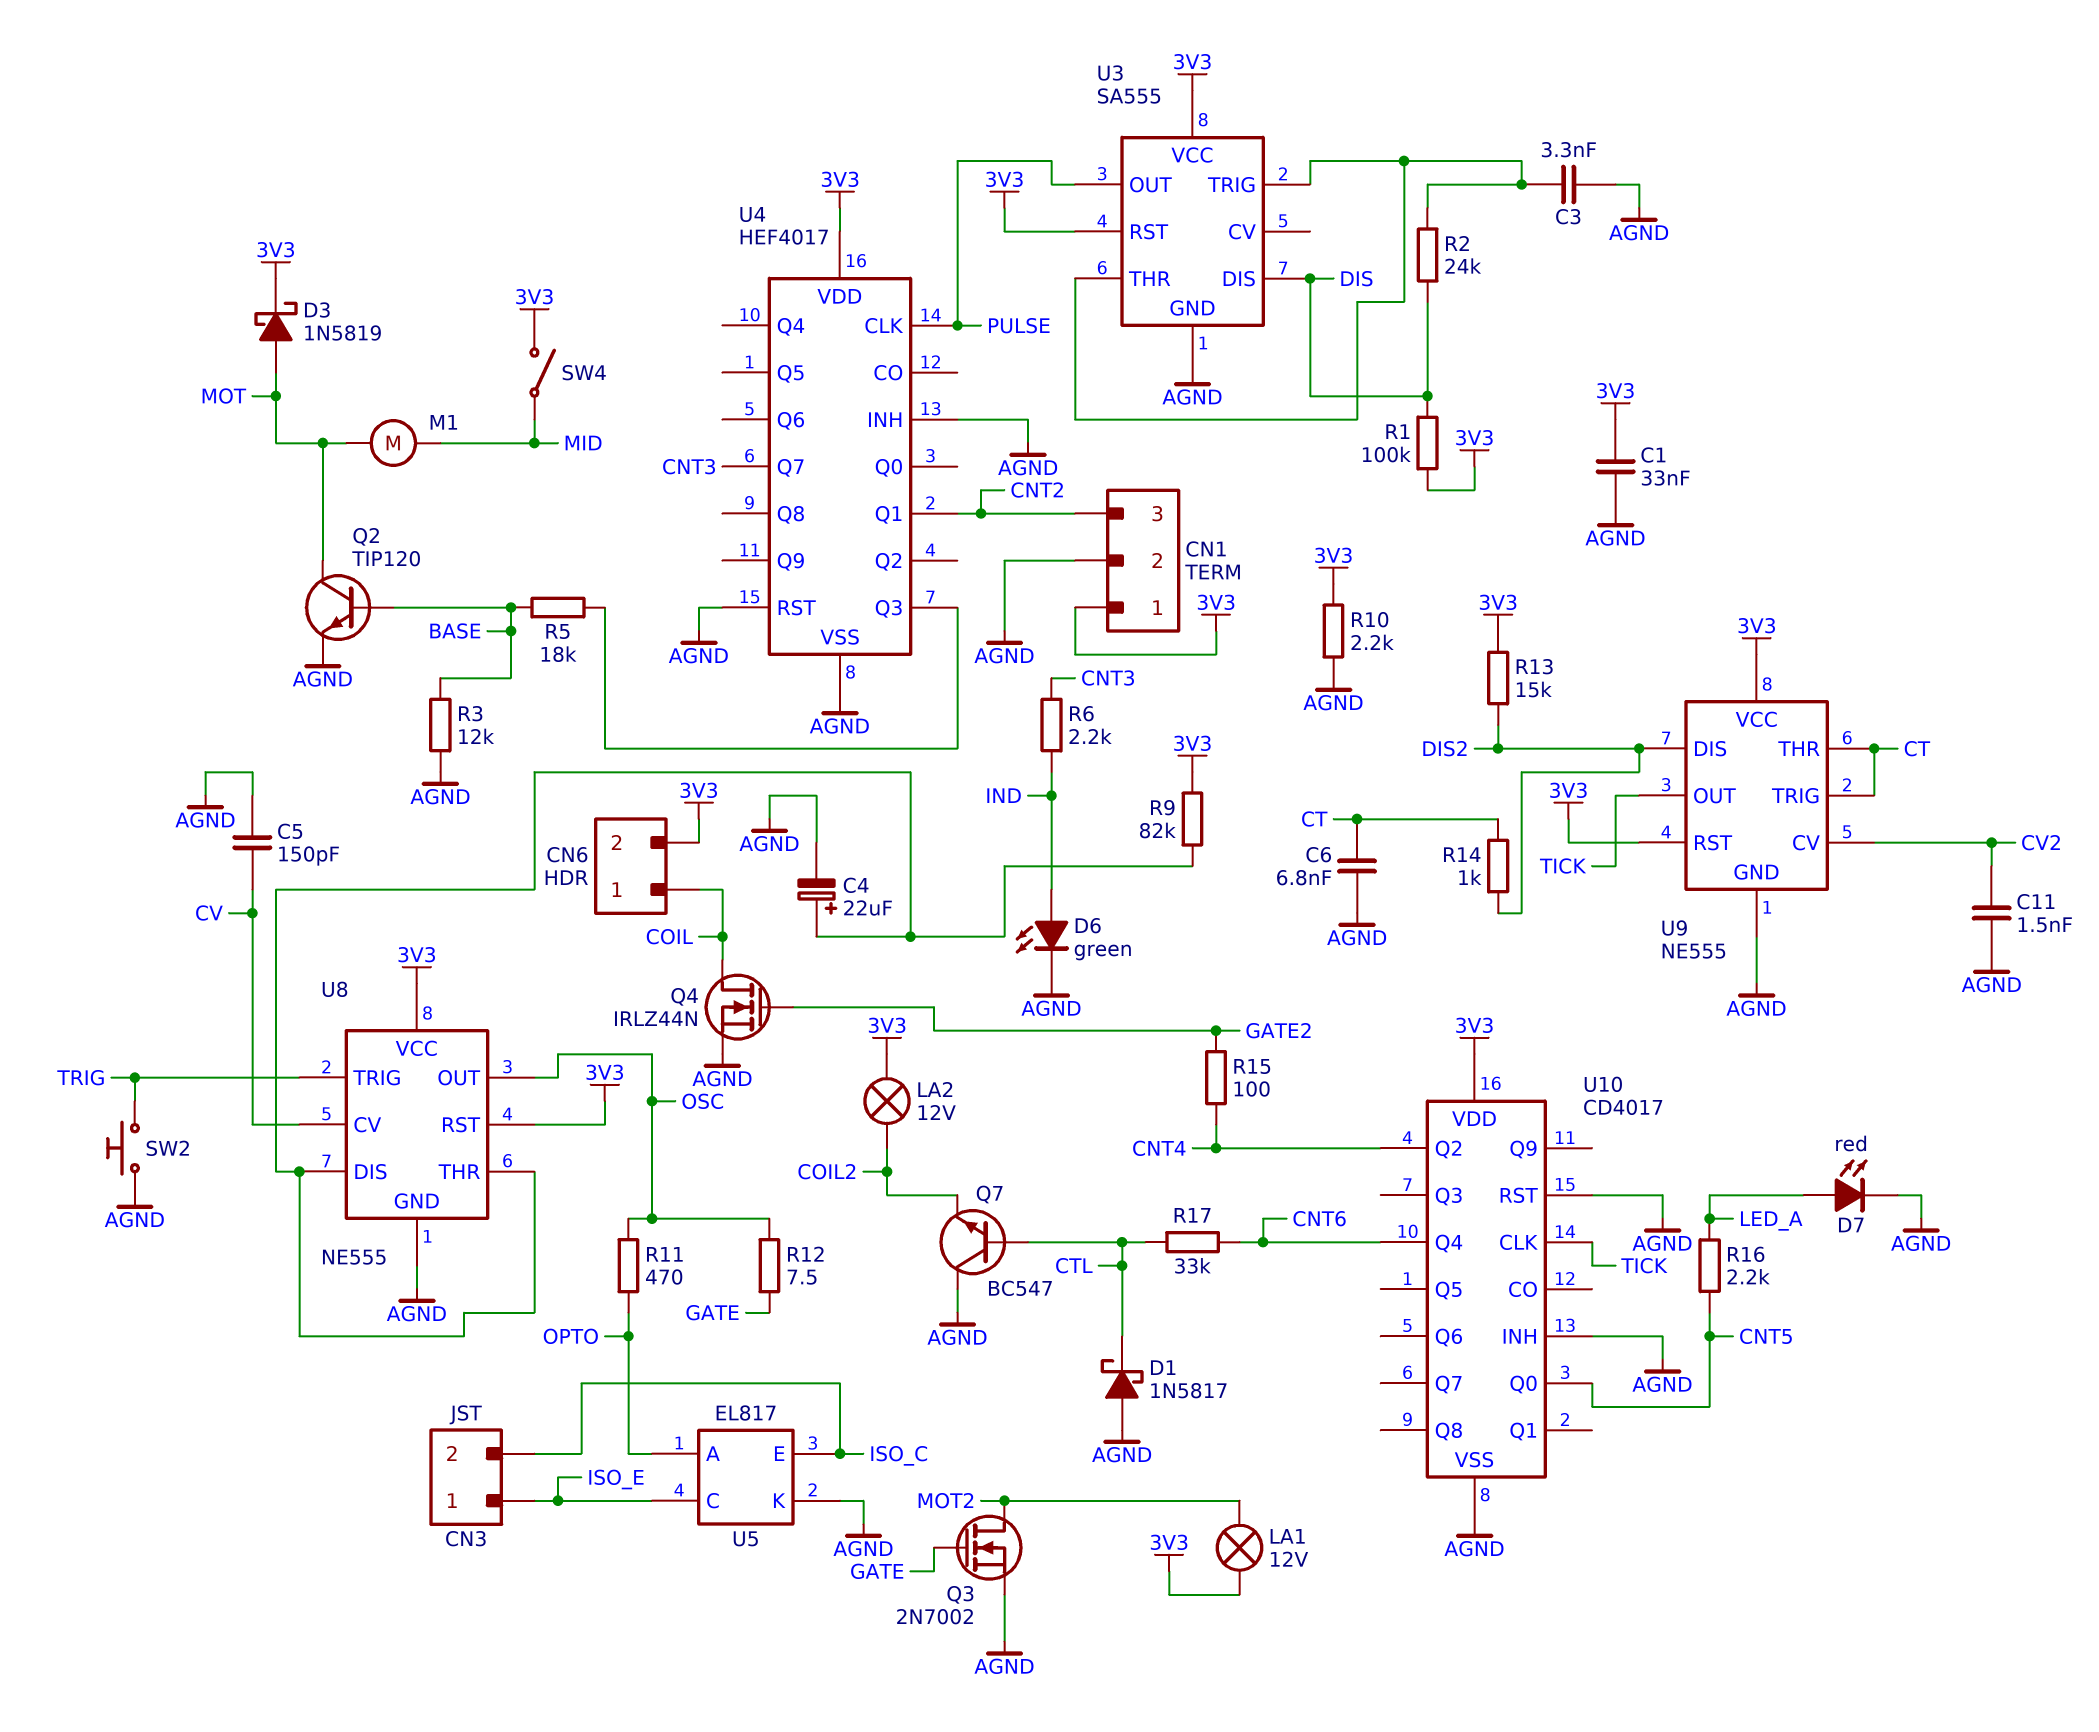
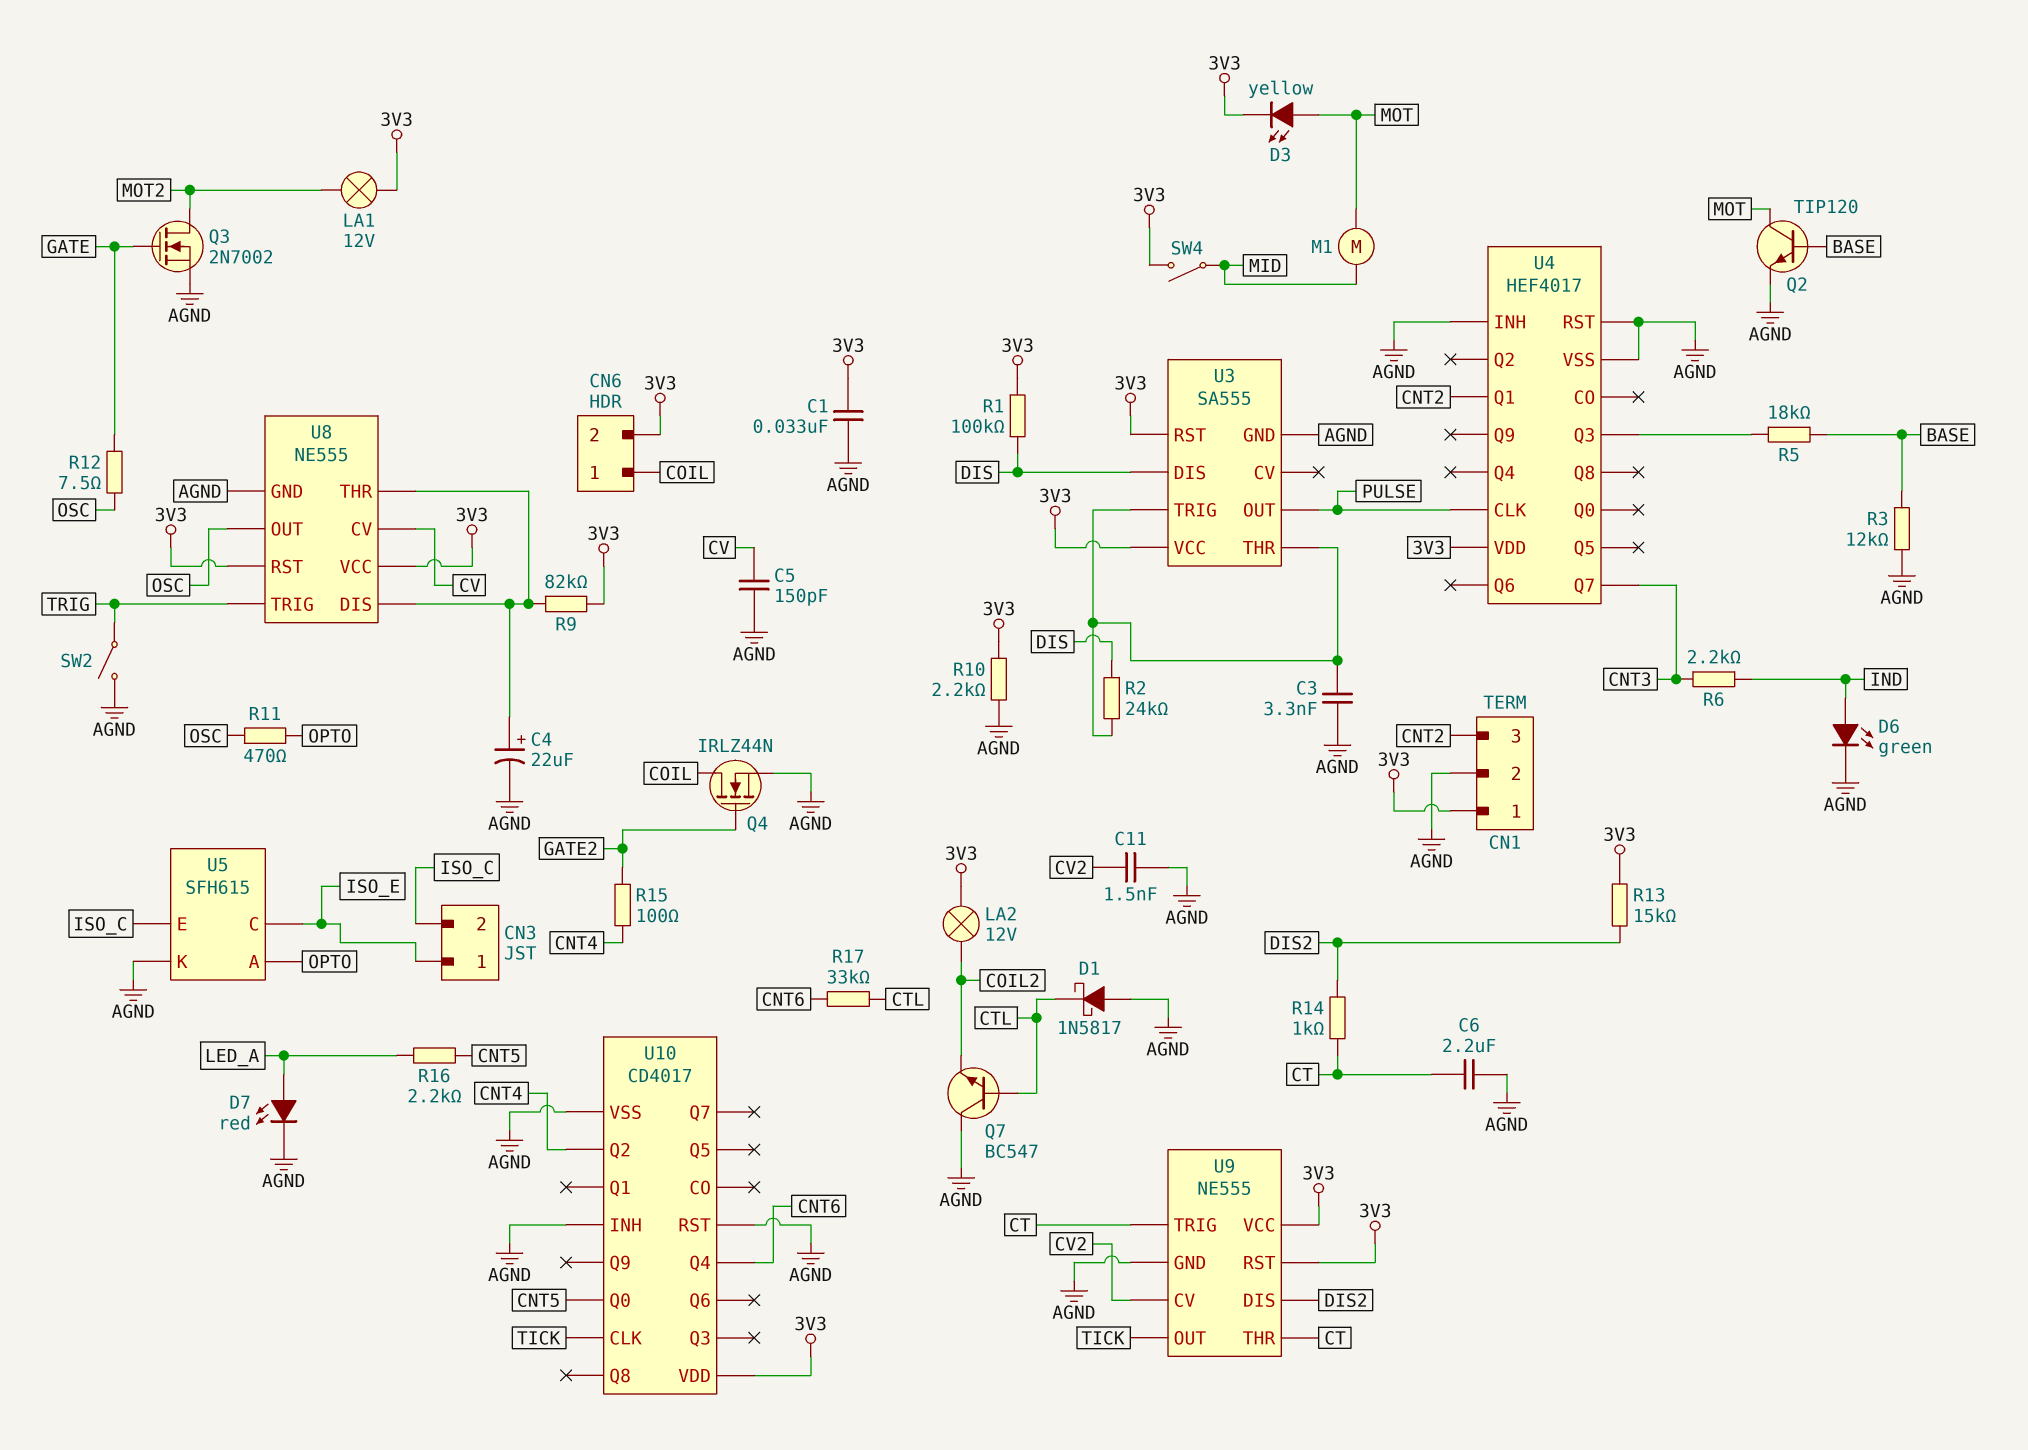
C6: 6.8nF (AGND, CT) -> 2.2uF (AGND, CT)
D3: schottky 1N5819 (A MOT, K 3V3) -> LED yellow (A MOT, K 3V3)
SW2: button (AGND, TRIG) -> switch (AGND, TRIG)
U5: EL817 -> SFH615

